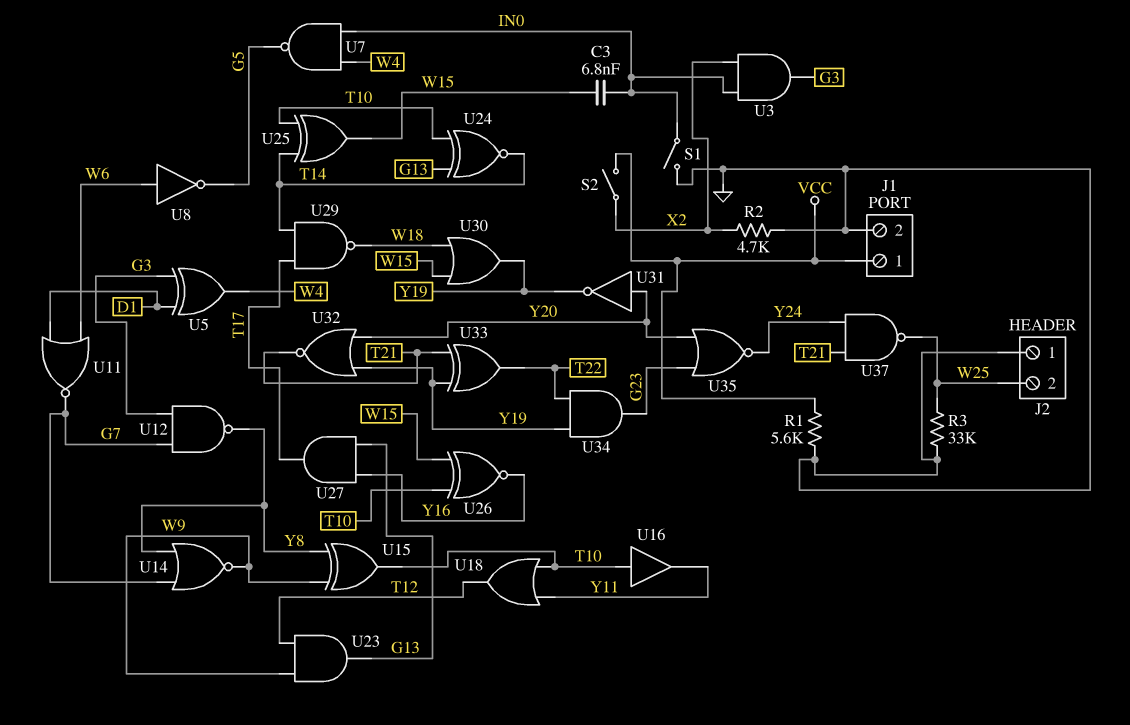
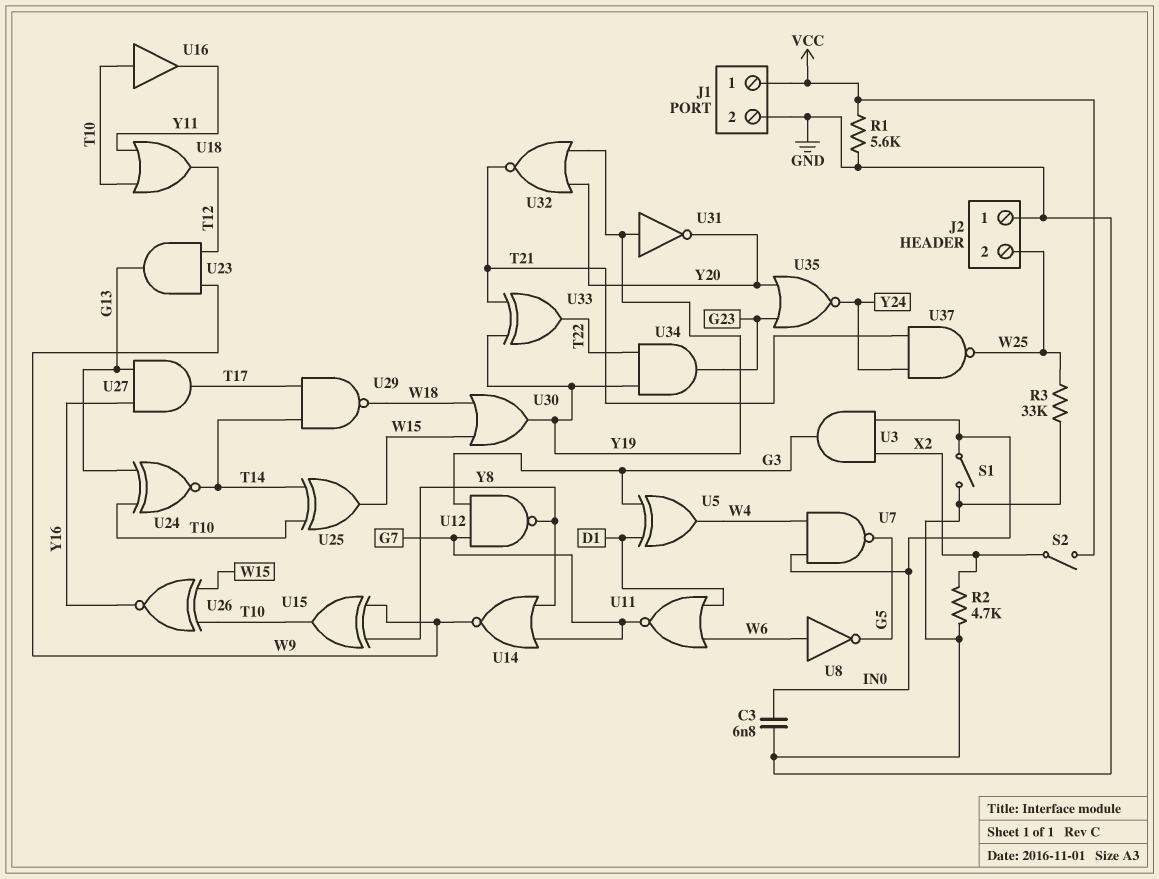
C3: 6.8nF (IN0, W15) -> 6.8nF (GND, IN0)
U31: NOT (in Y20, out Y19) -> NOT (in Y19, out Y20)

